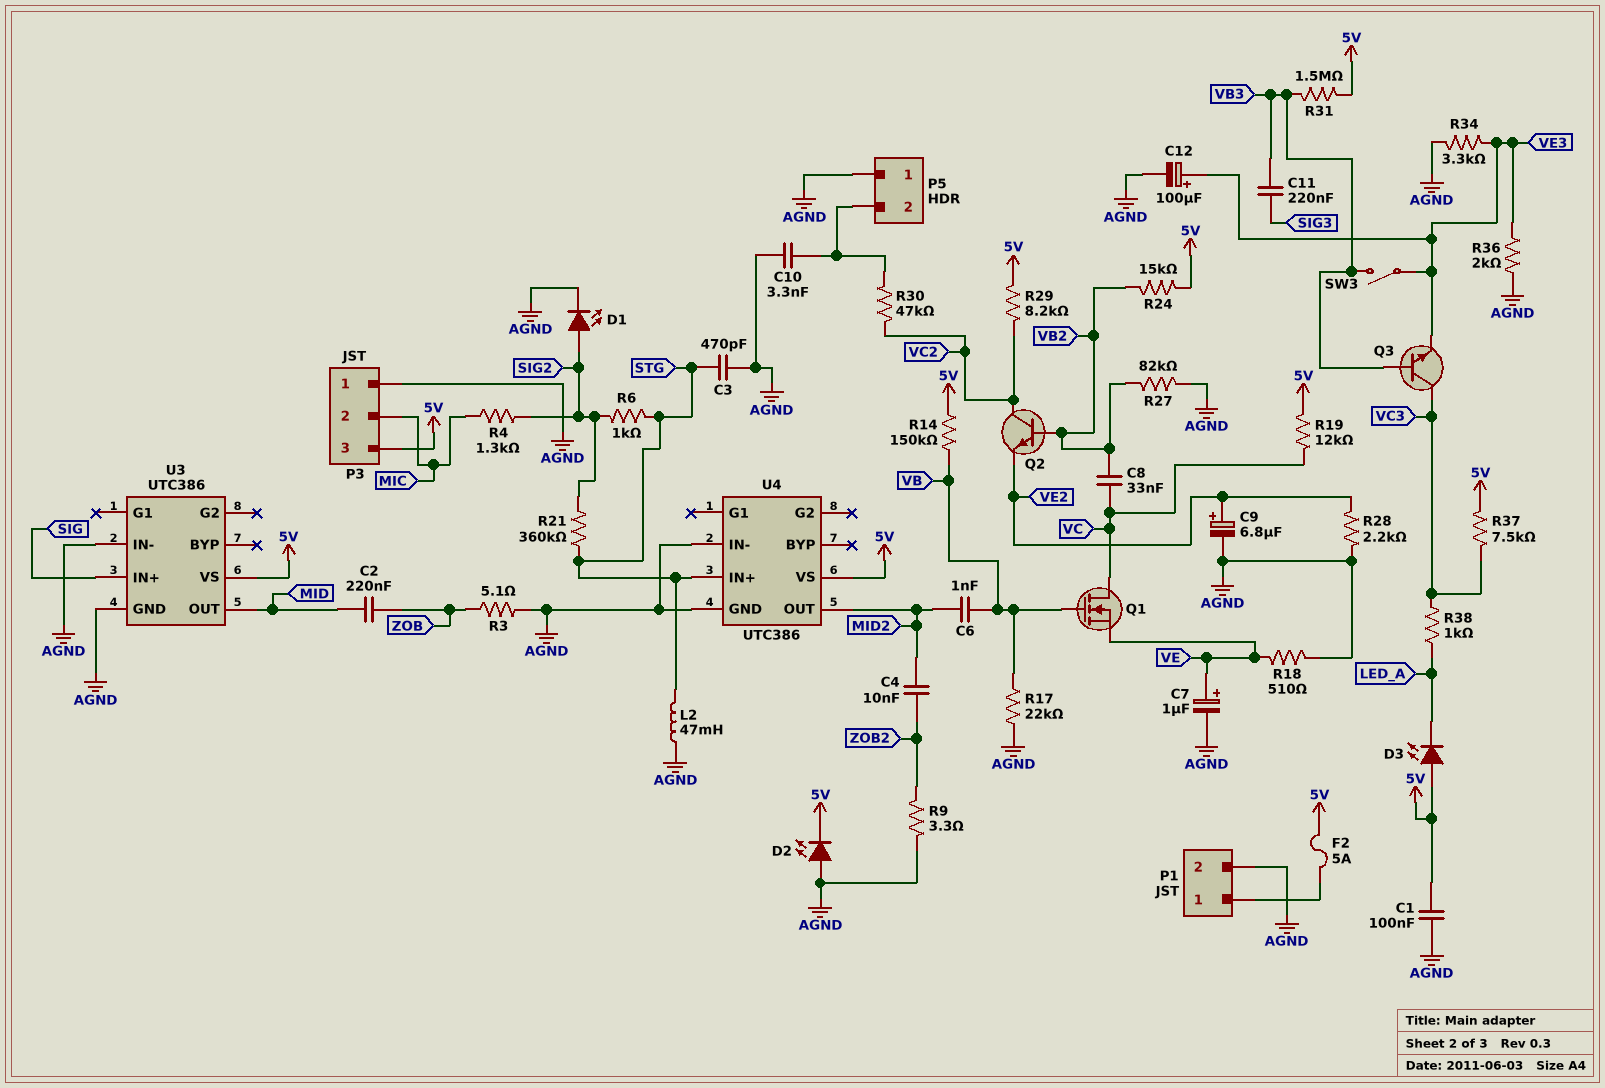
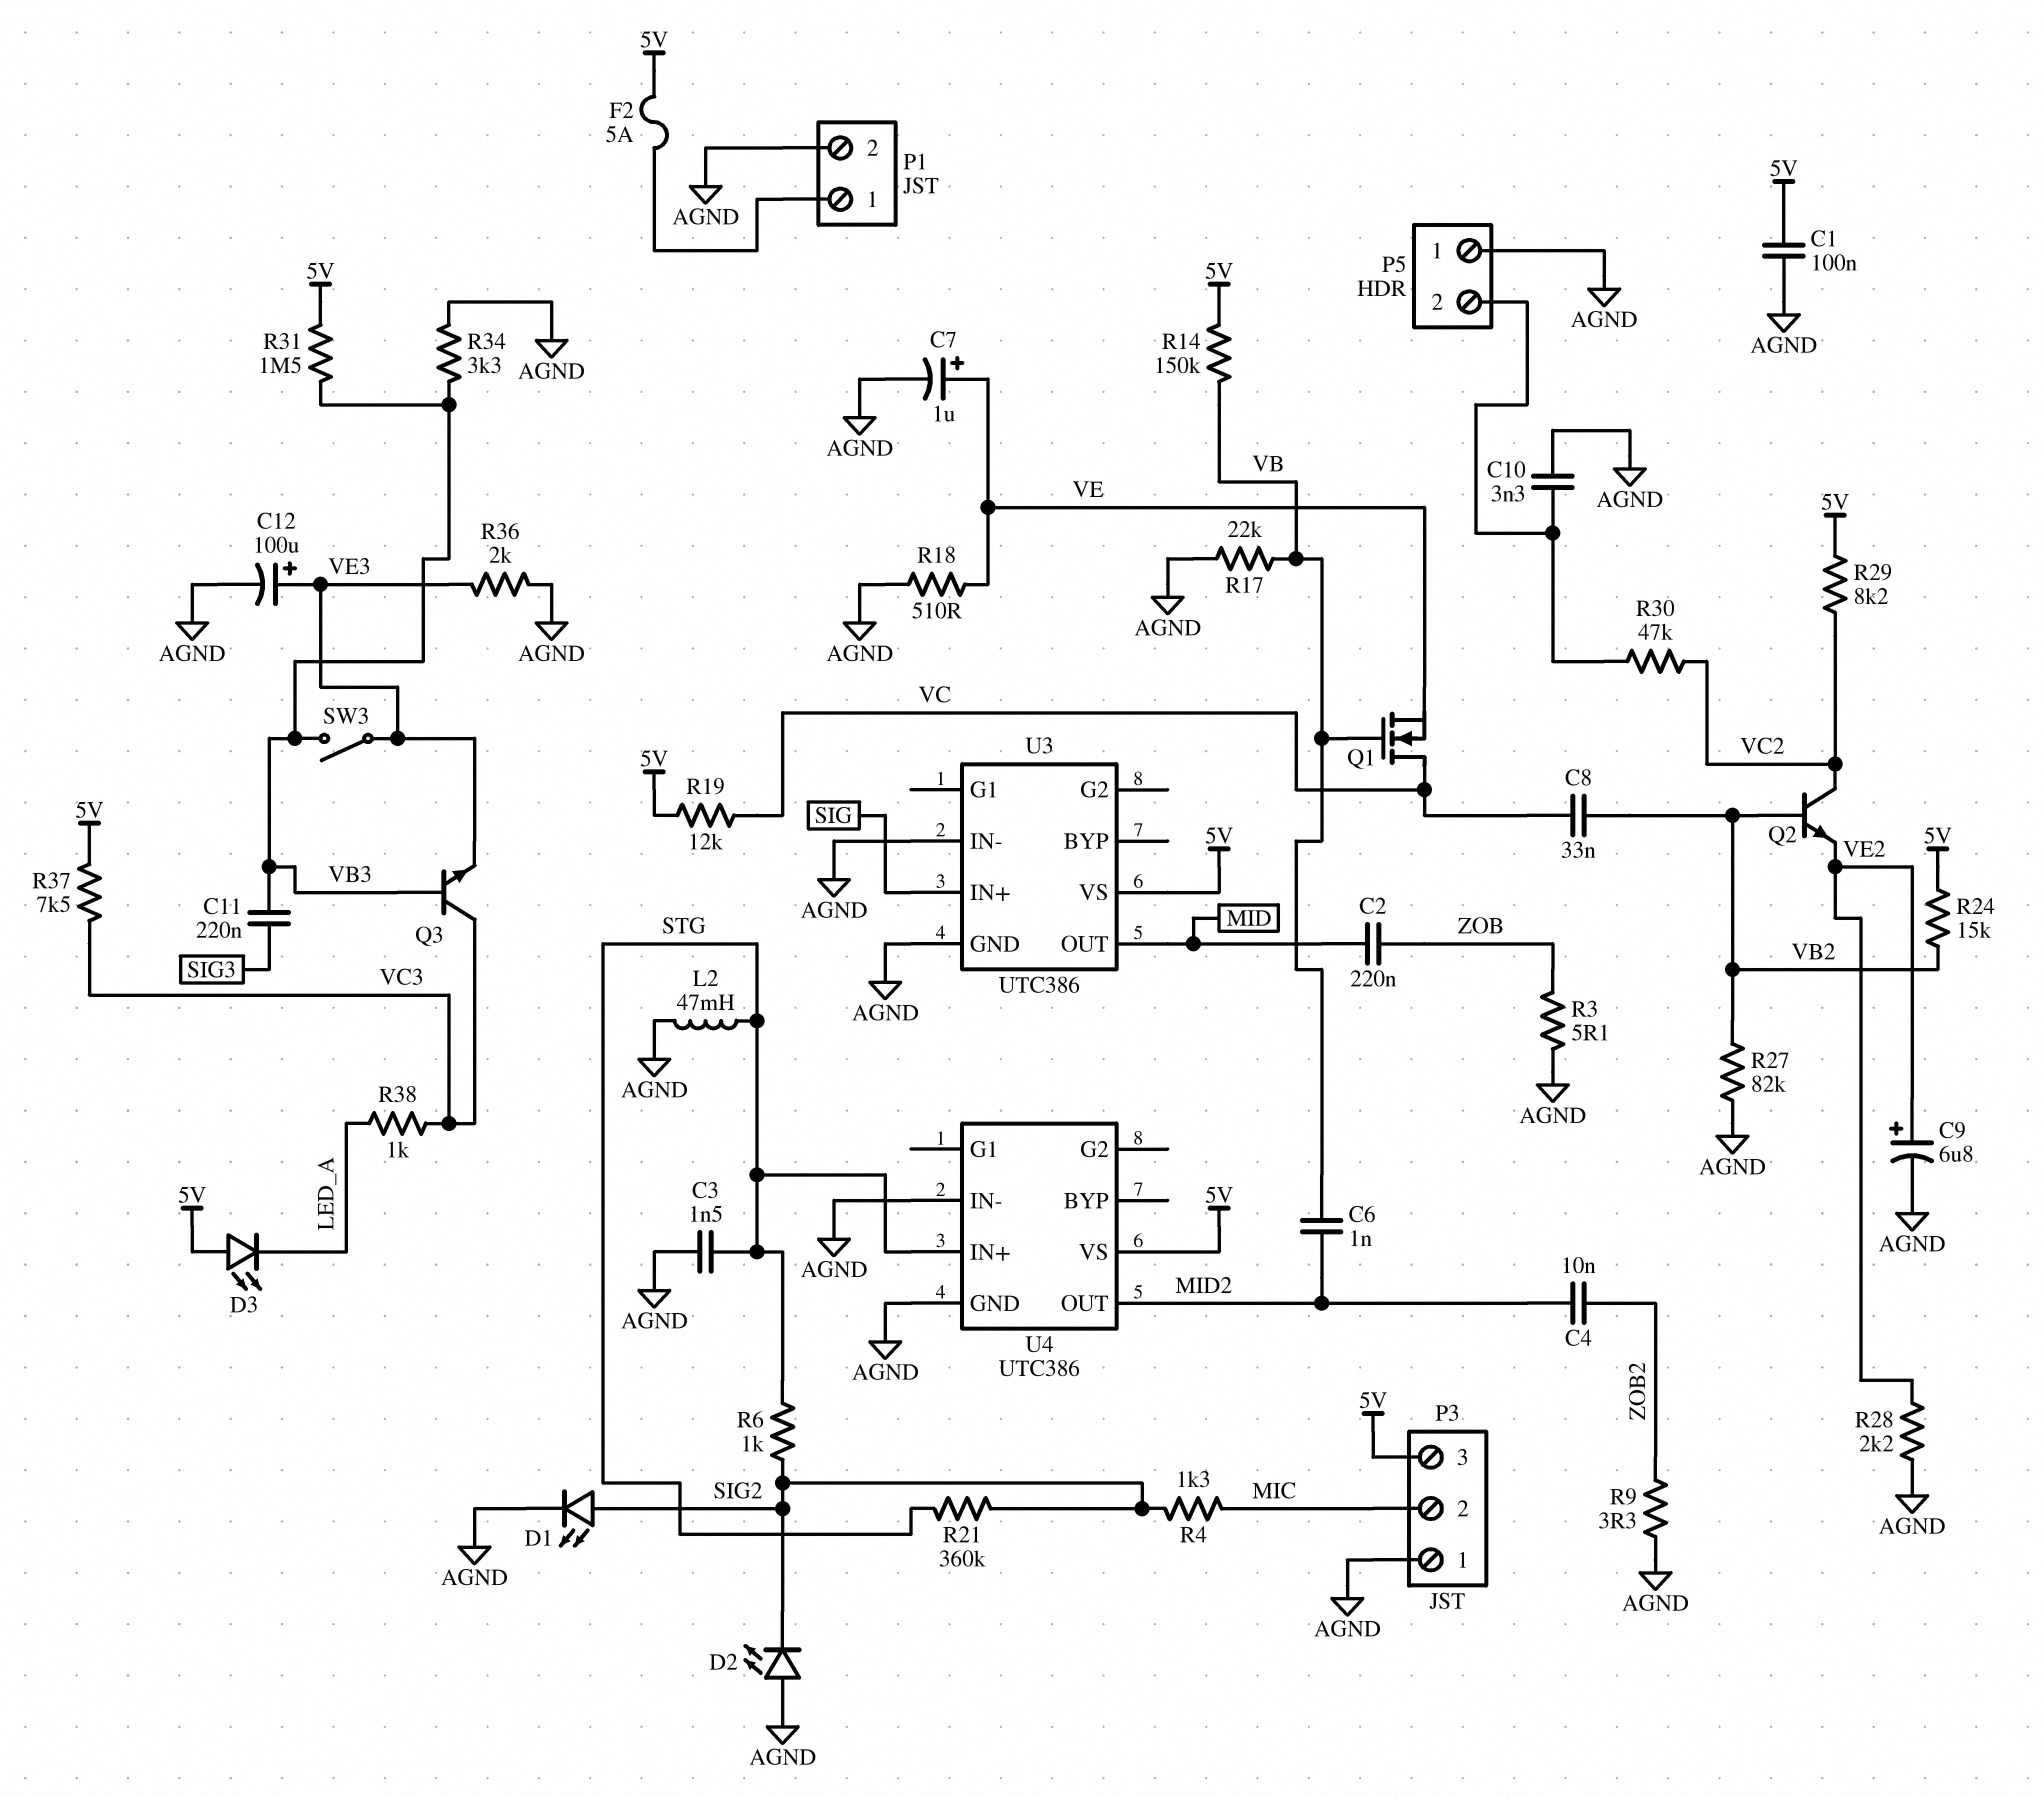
C3: 470pF (AGND, STG) -> 1.5nF (AGND, STG)
D2: LED (A AGND, K 5V) -> LED (A AGND, K SIG2)
R34: 3.3k (AGND, VE3) -> 3.3k (AGND, VB3)

